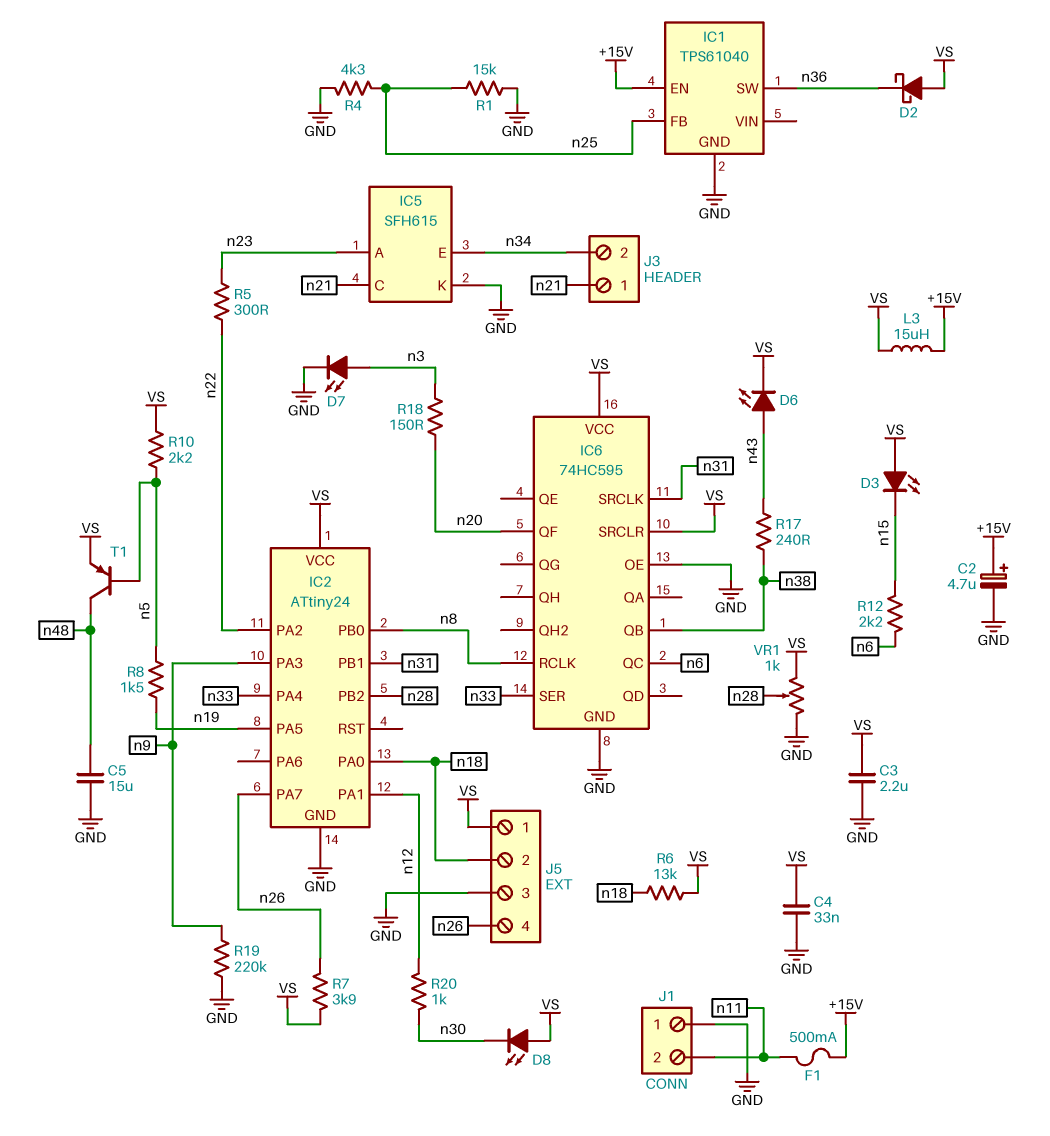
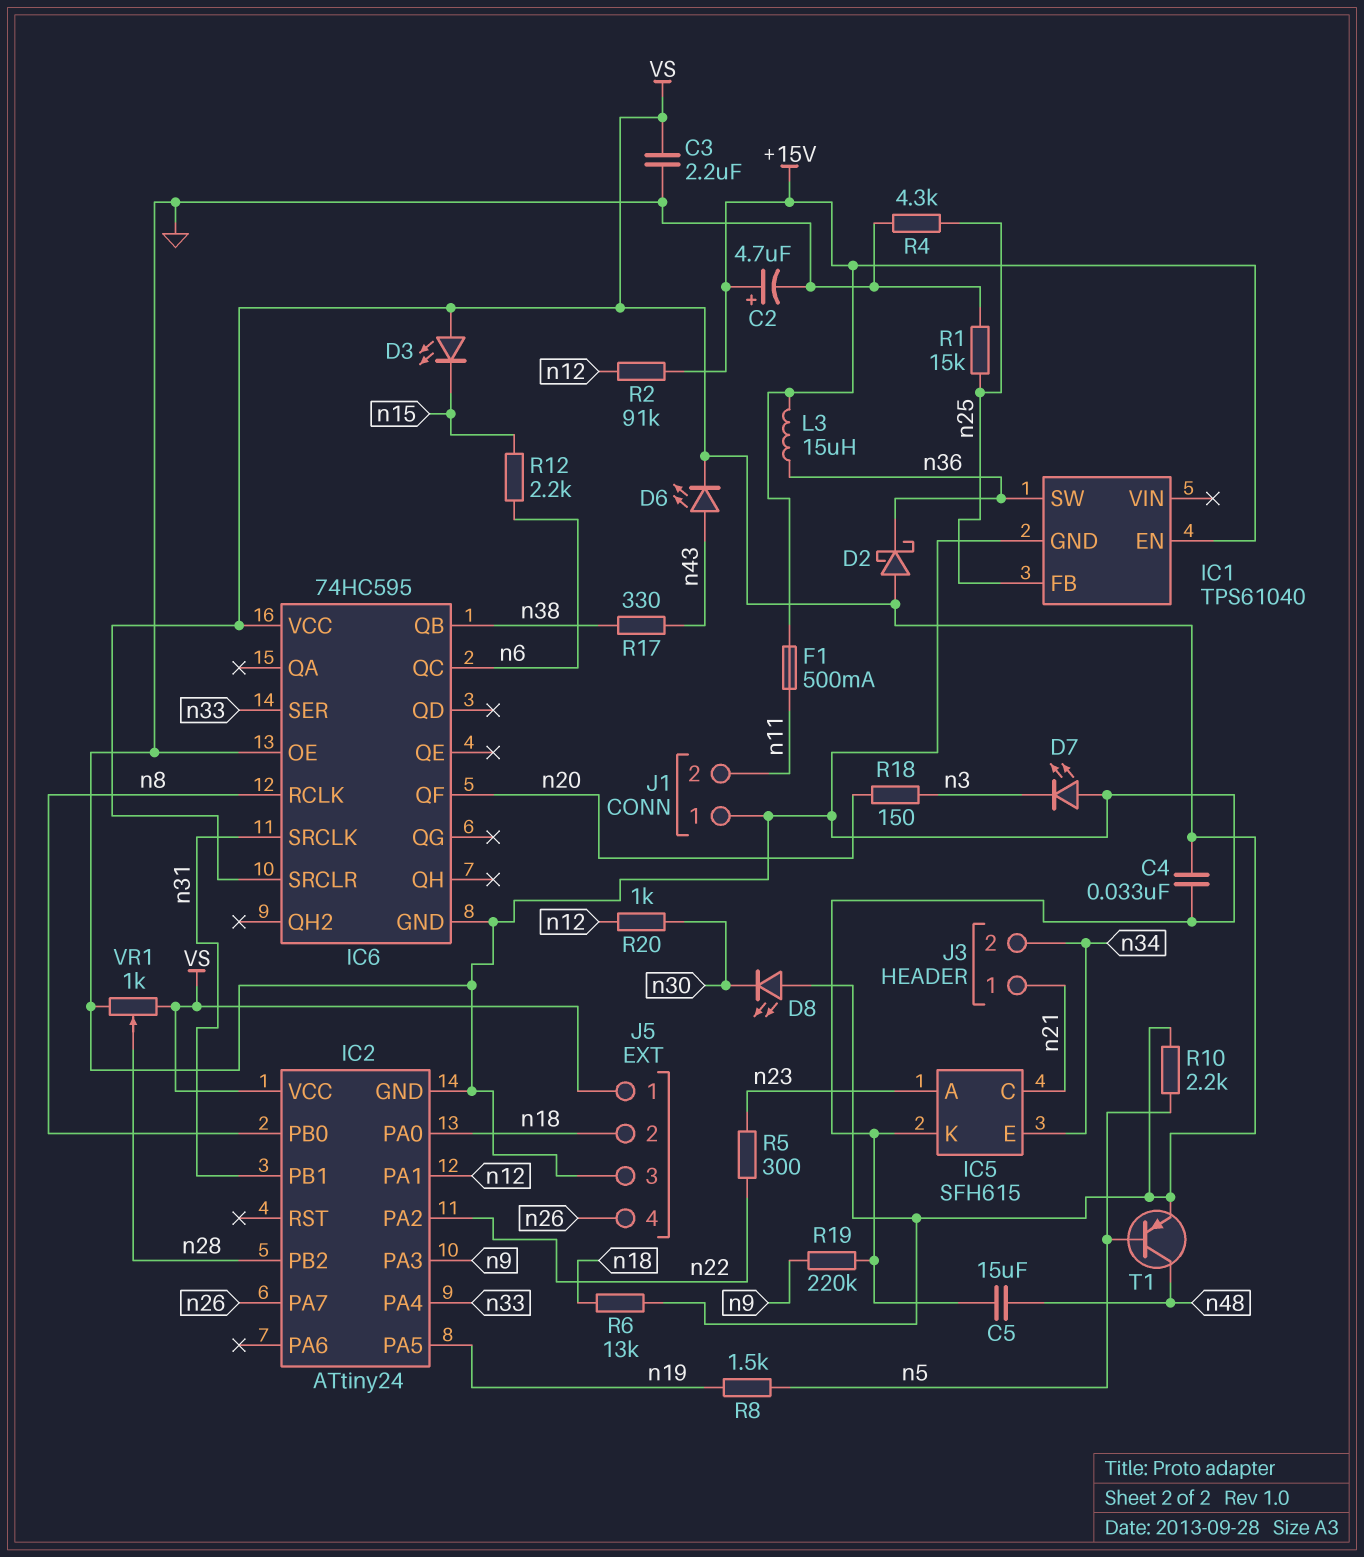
D7: LED (A n3, K GND) -> LED (A GND, K n3)
L3: 15uH (+15V, VS) -> 15uH (+15V, n36)
R2: none -> 91k (+15V, n12)
R7: 3.9k (VS, n26) -> none
R17: 240 (n38, n43) -> 330 (n38, n43)

